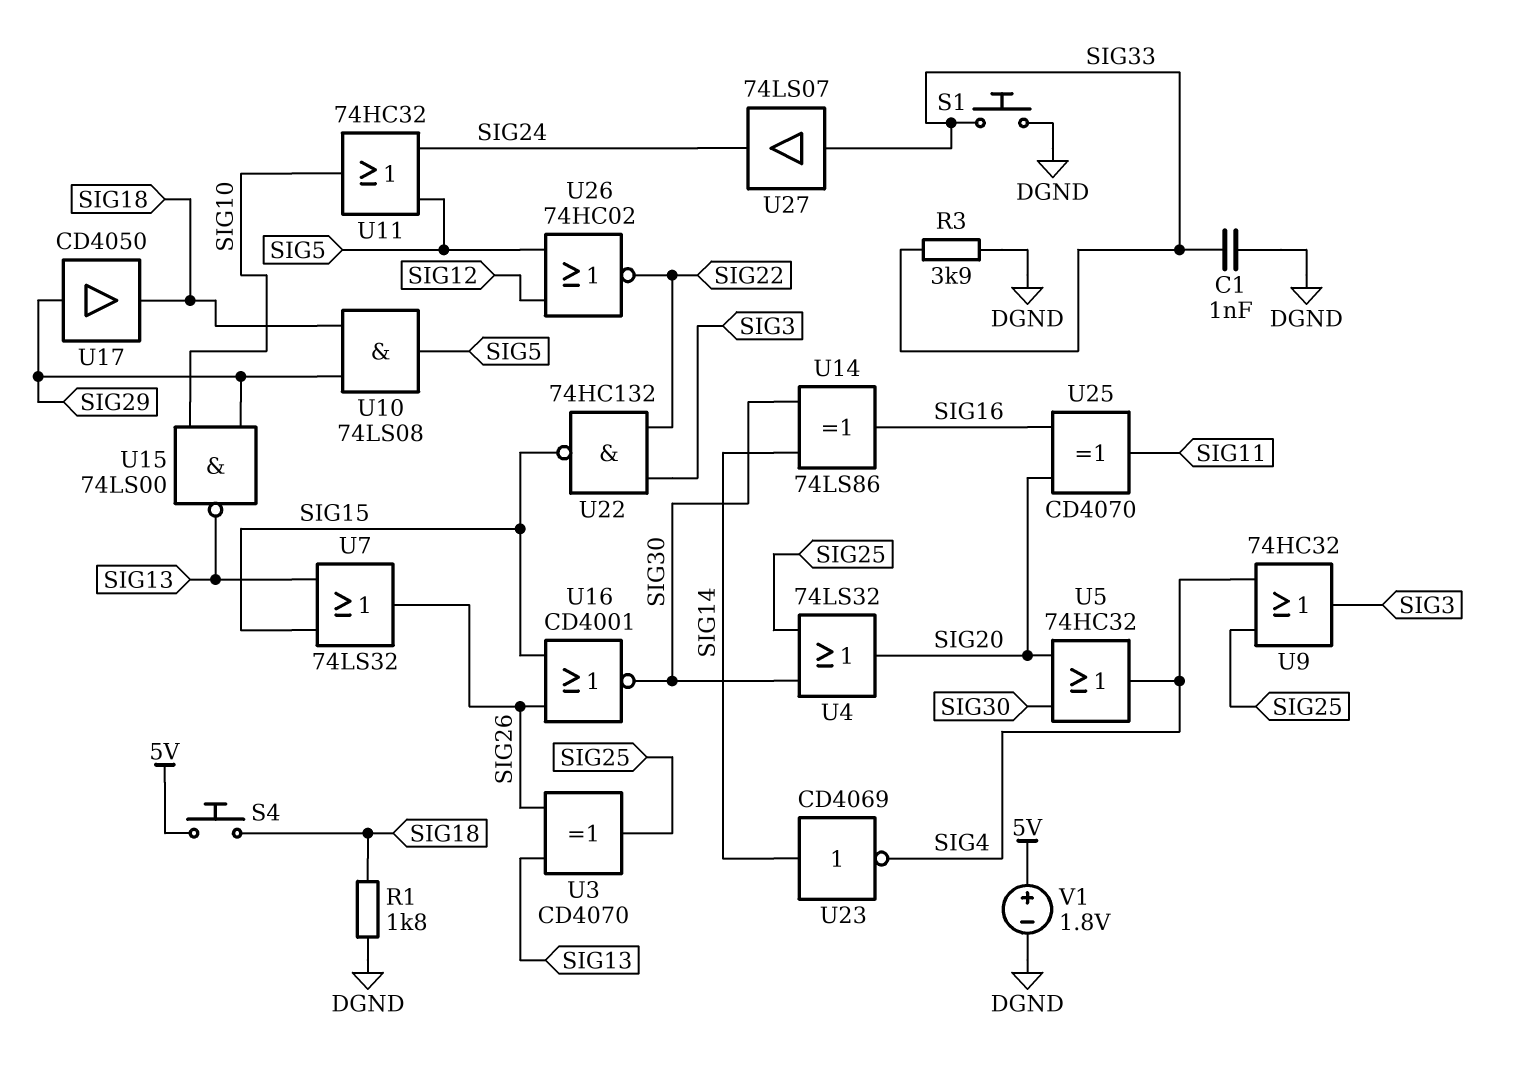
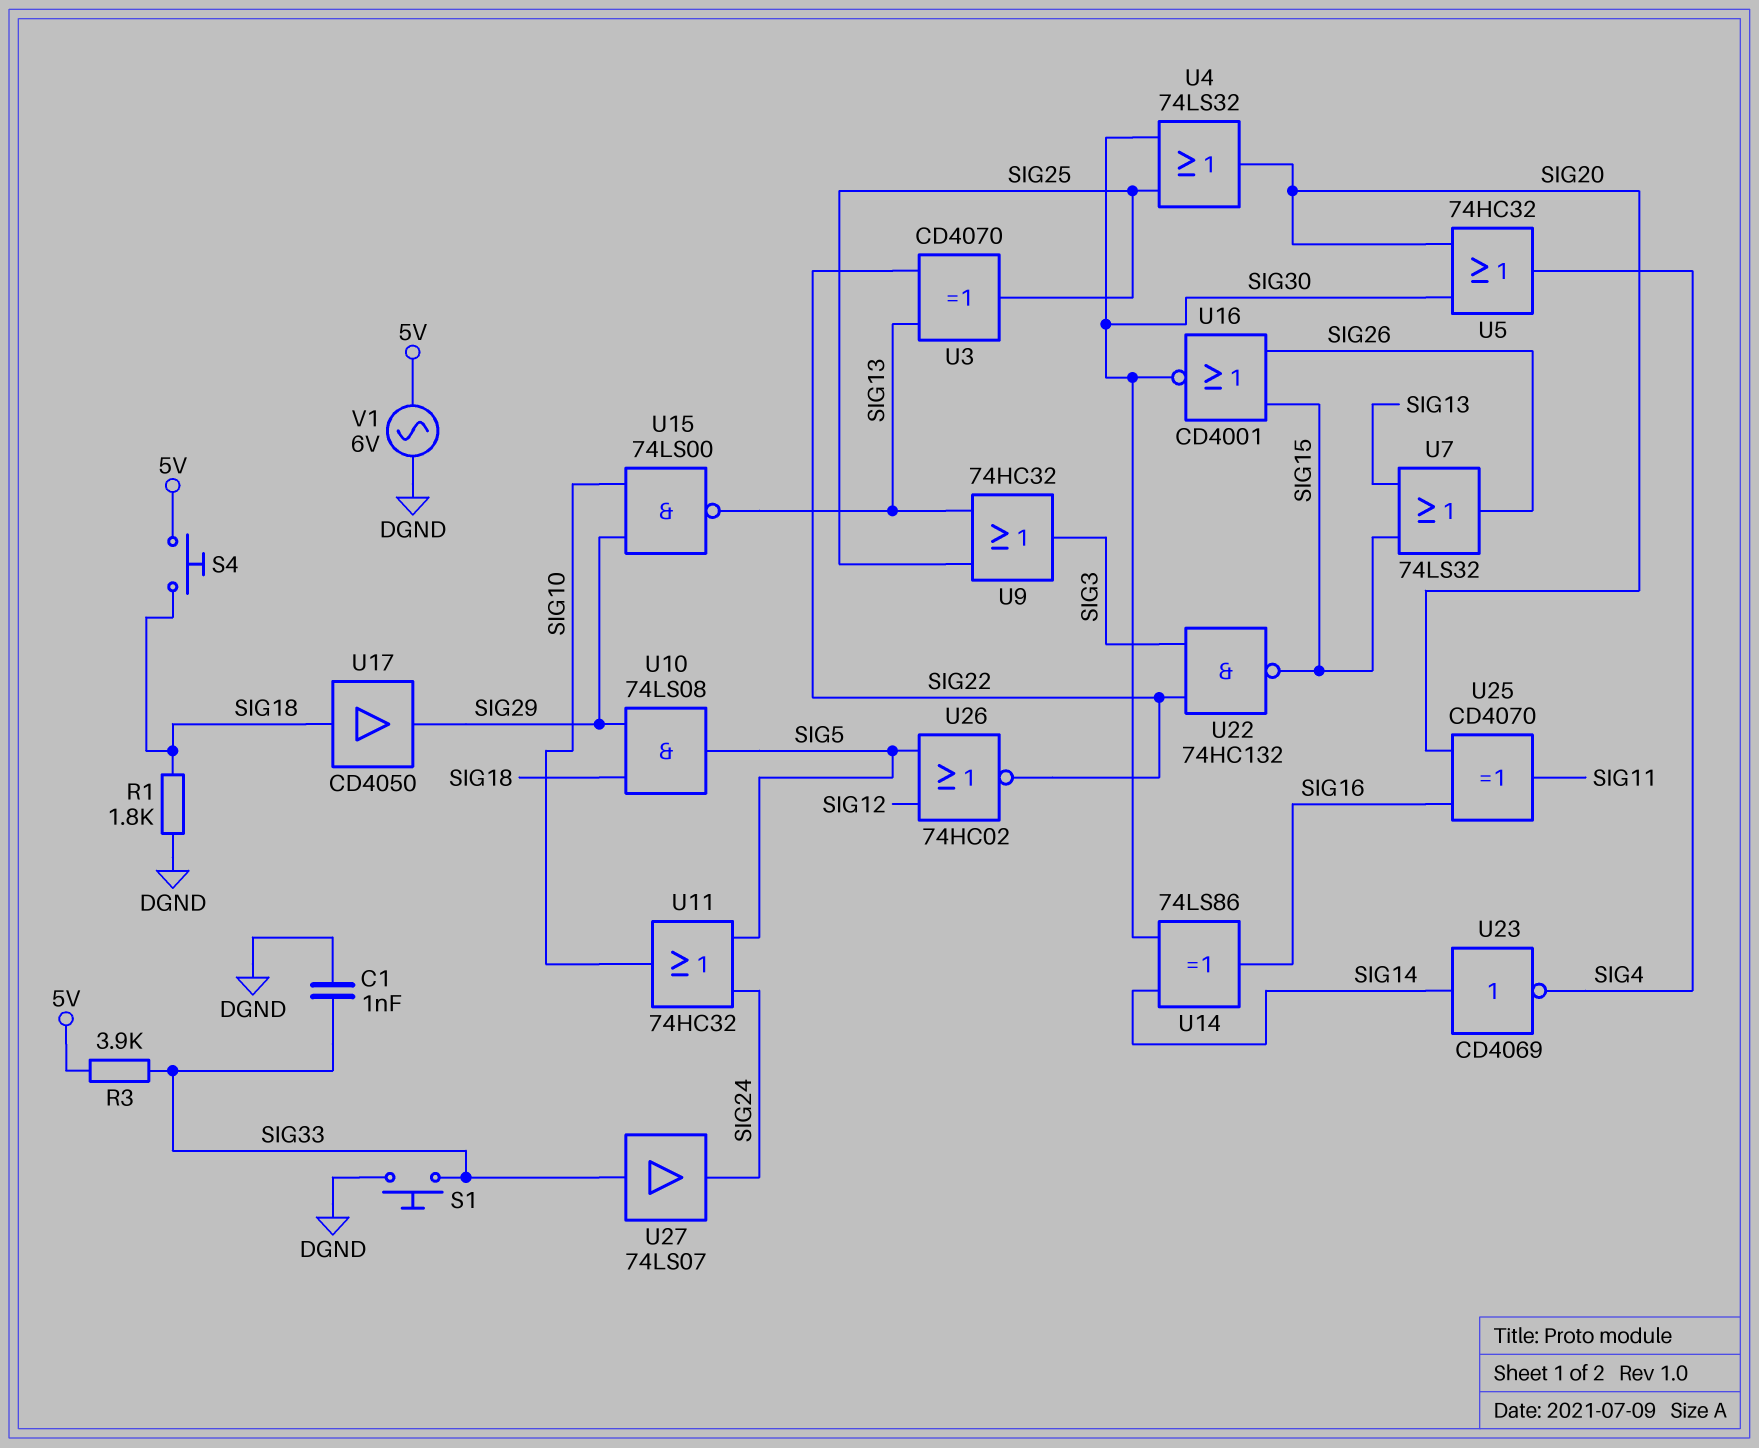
R3: 3.9k (DGND, SIG33) -> 3.9k (5V, SIG33)
U3: XOR CD4070 (in SIG13, in SIG26, out SIG25) -> XOR CD4070 (in SIG13, in SIG22, out SIG25)
U9: OR 74HC32 (in SIG4, in SIG25, out SIG3) -> OR 74HC32 (in SIG13, in SIG25, out SIG3)
U17: buffer CD4050 (in SIG29, out SIG18) -> buffer CD4050 (in SIG18, out SIG29)
V1: 1.8V (plus 5V, minus DGND) -> AC 6V (5V, DGND)

